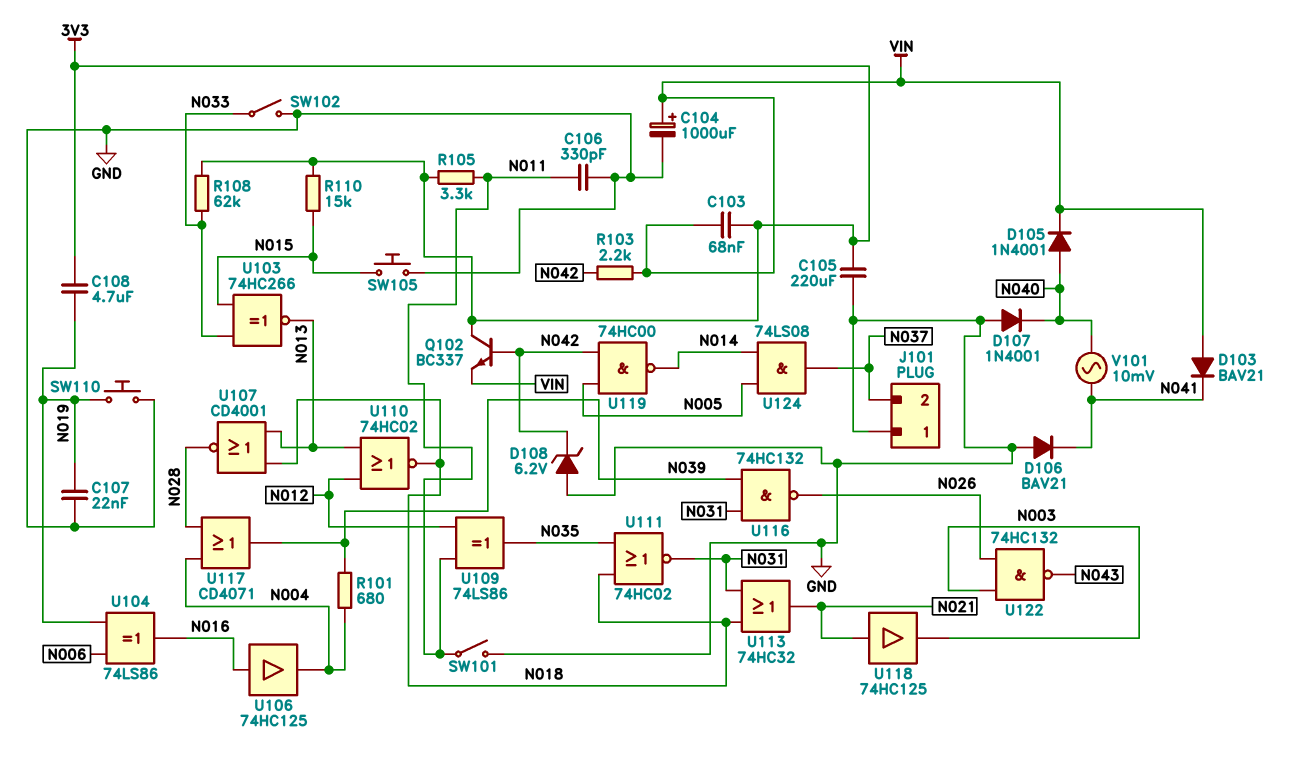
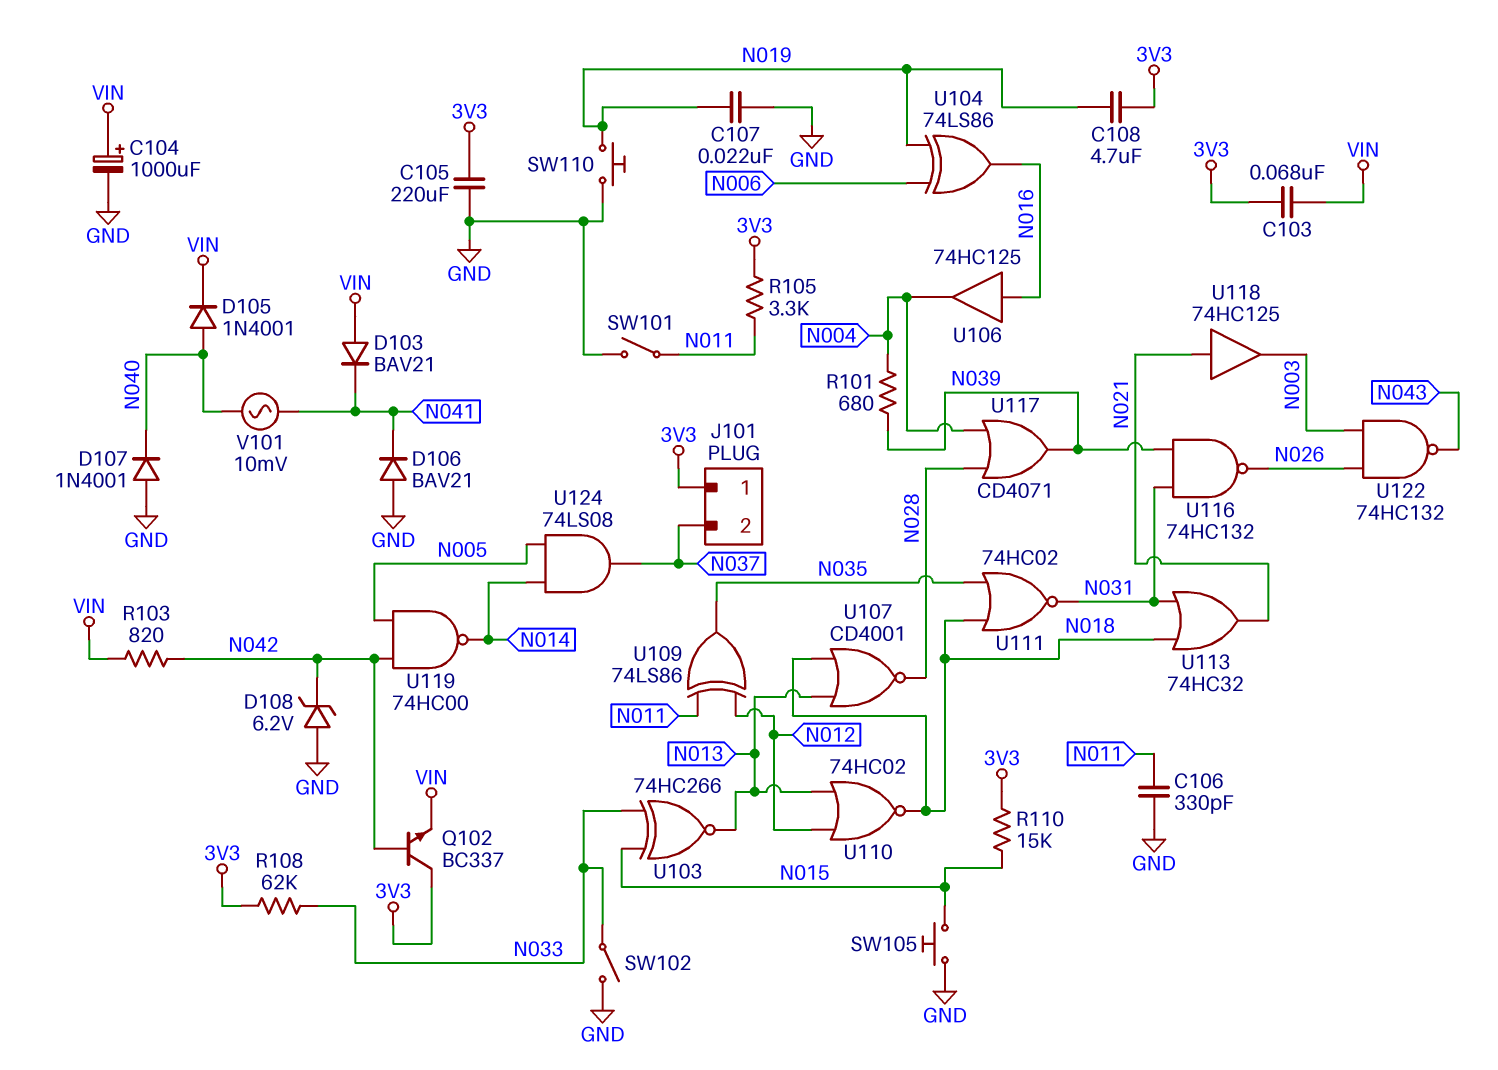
J101 pin 1: GND -> 3V3
R103: 2.2k (N042, VIN) -> 820 (N042, VIN)

